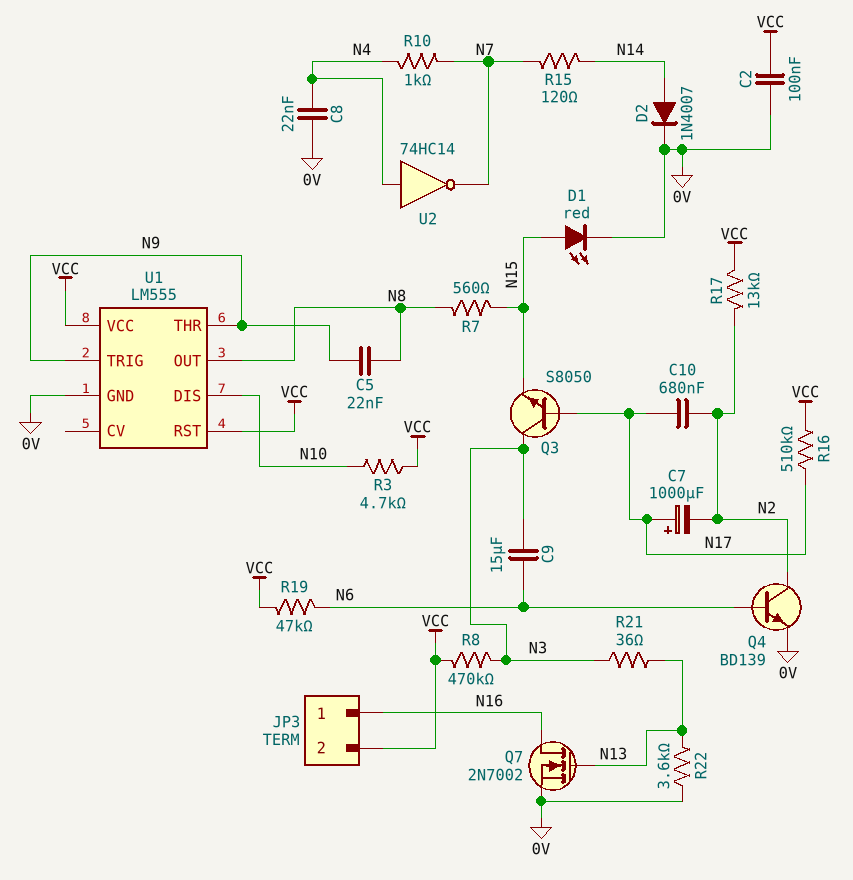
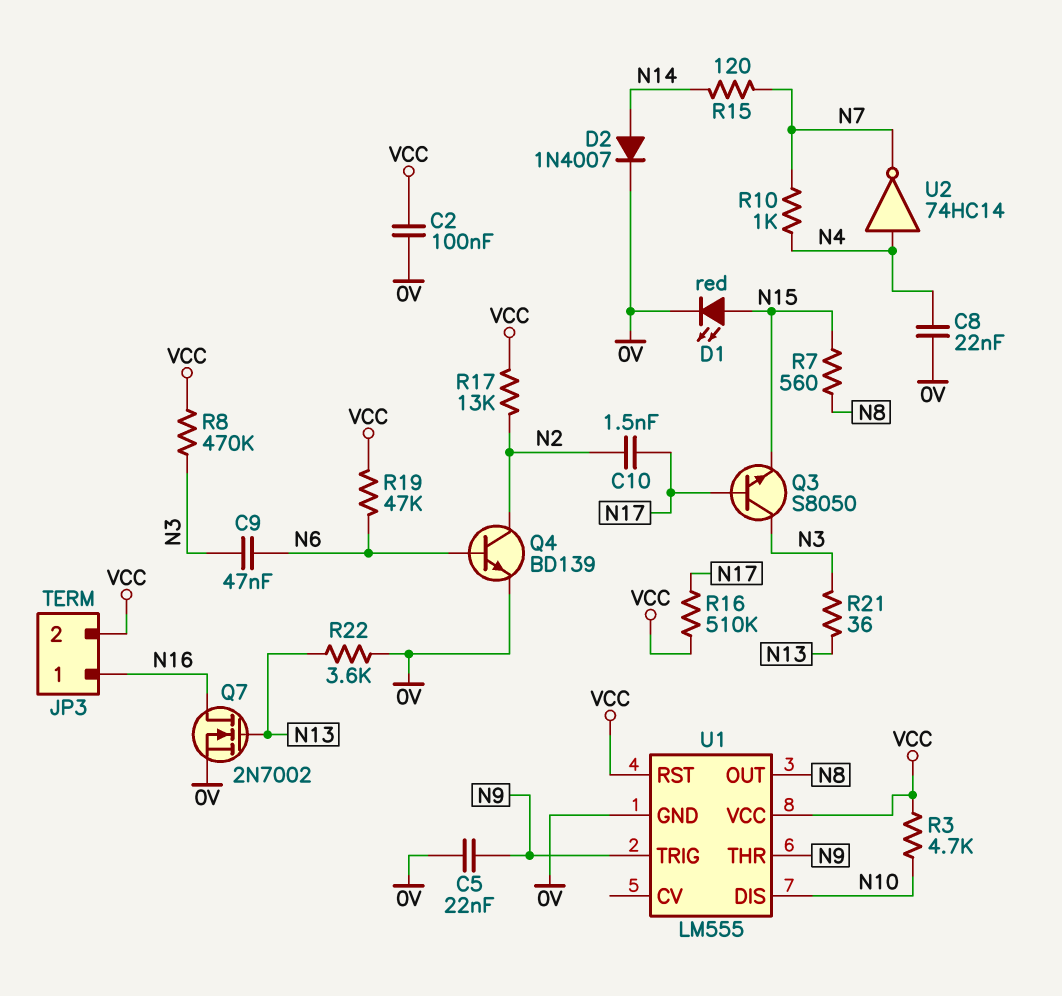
C5: 22nF (N8, N9) -> 22nF (0V, N9)
C7: 1000uF (plus N17, minus N2) -> none
C9: 15uF (N3, N6) -> 47nF (N3, N6)
C10: 680nF (N2, N17) -> 1.5nF (N2, N17)

